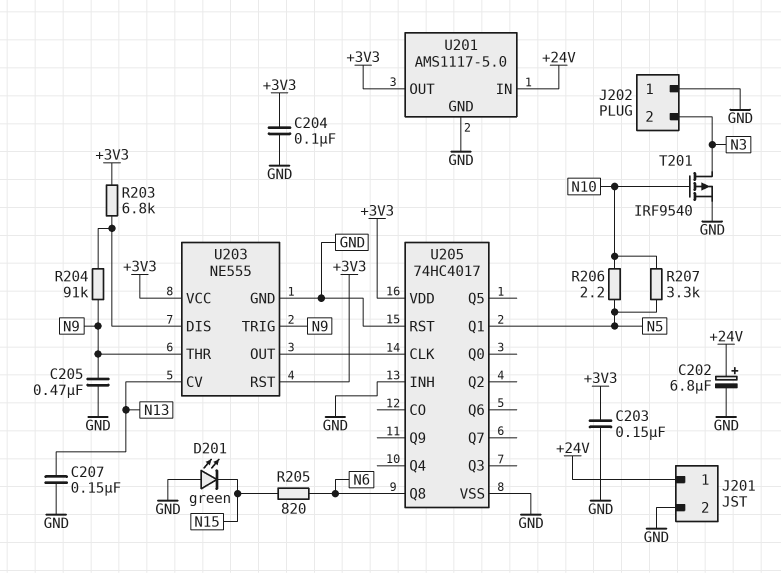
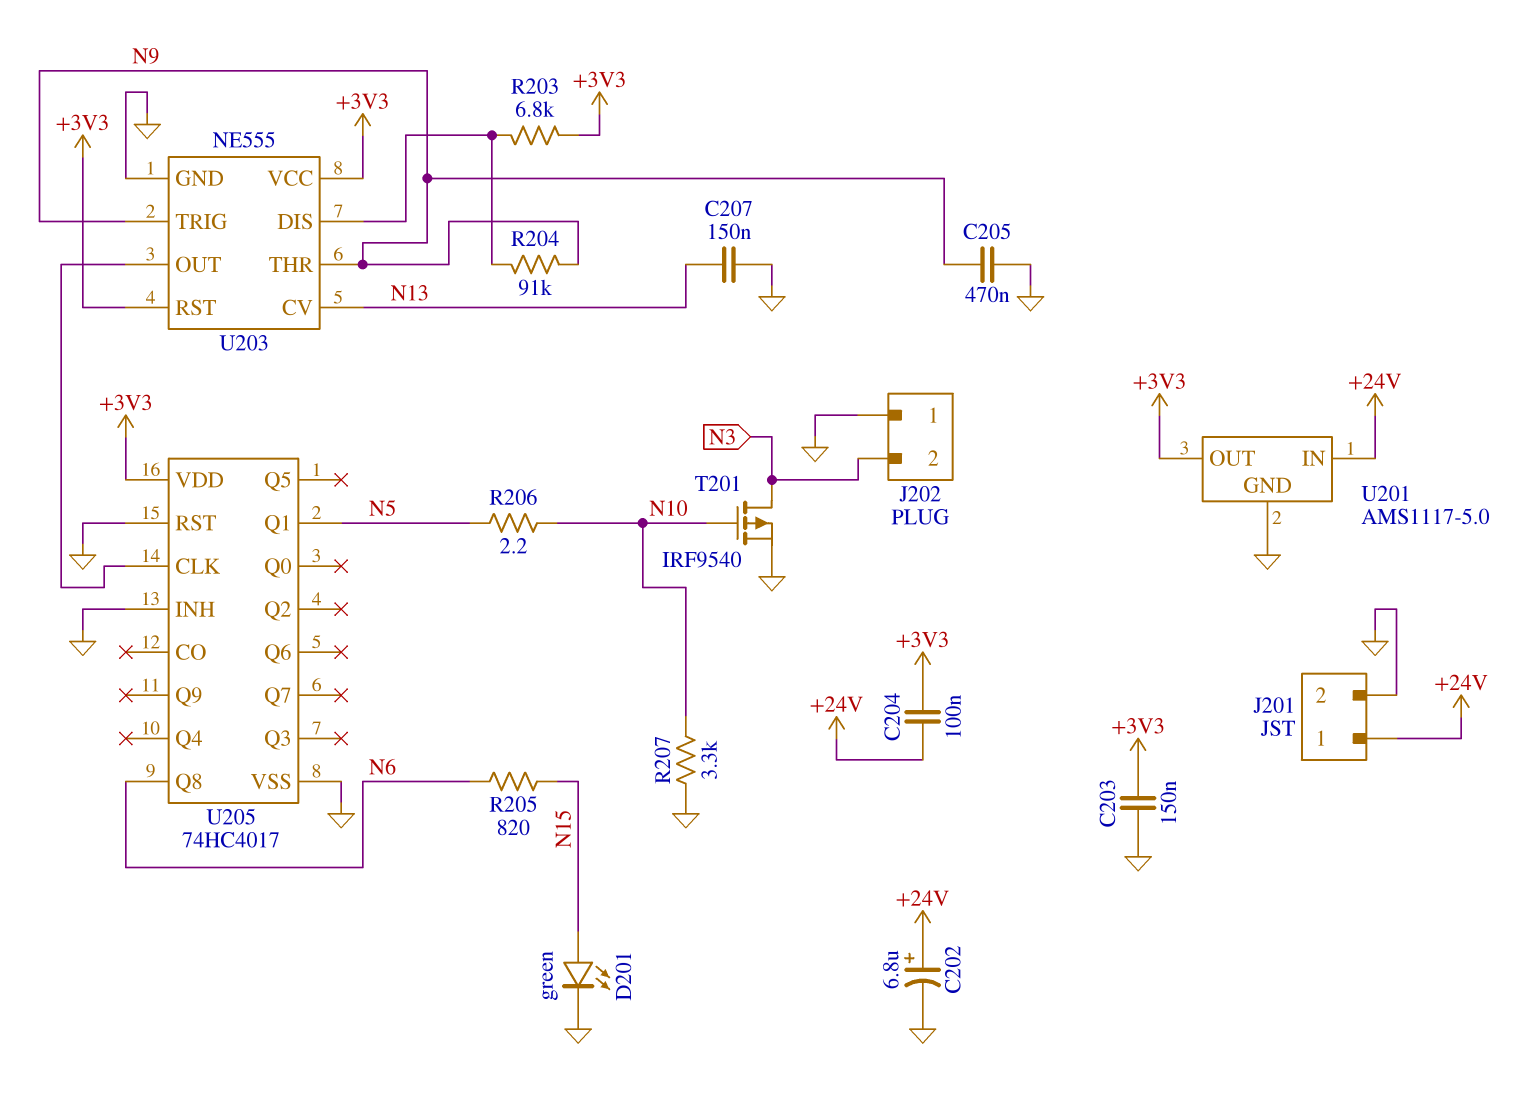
C204: 100nF (+3V3, GND) -> 100nF (+3V3, +24V)
D201: LED green (A GND, K N15) -> LED green (A N15, K GND)
R207: 3.3k (N5, N10) -> 3.3k (GND, N10)

